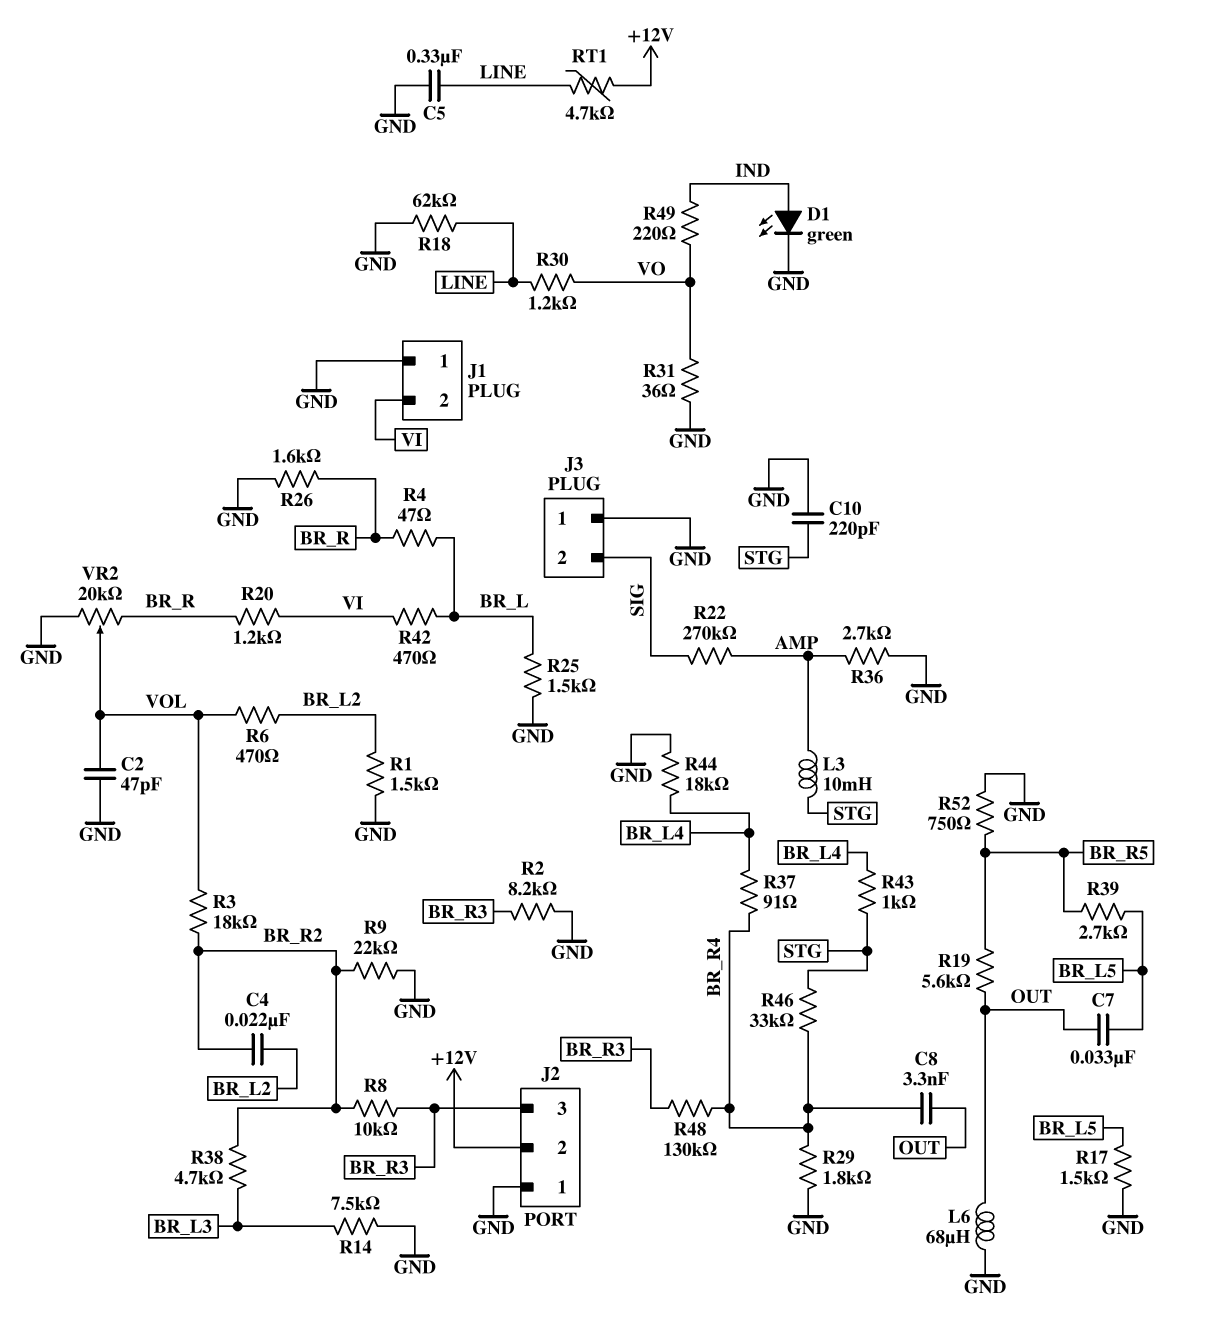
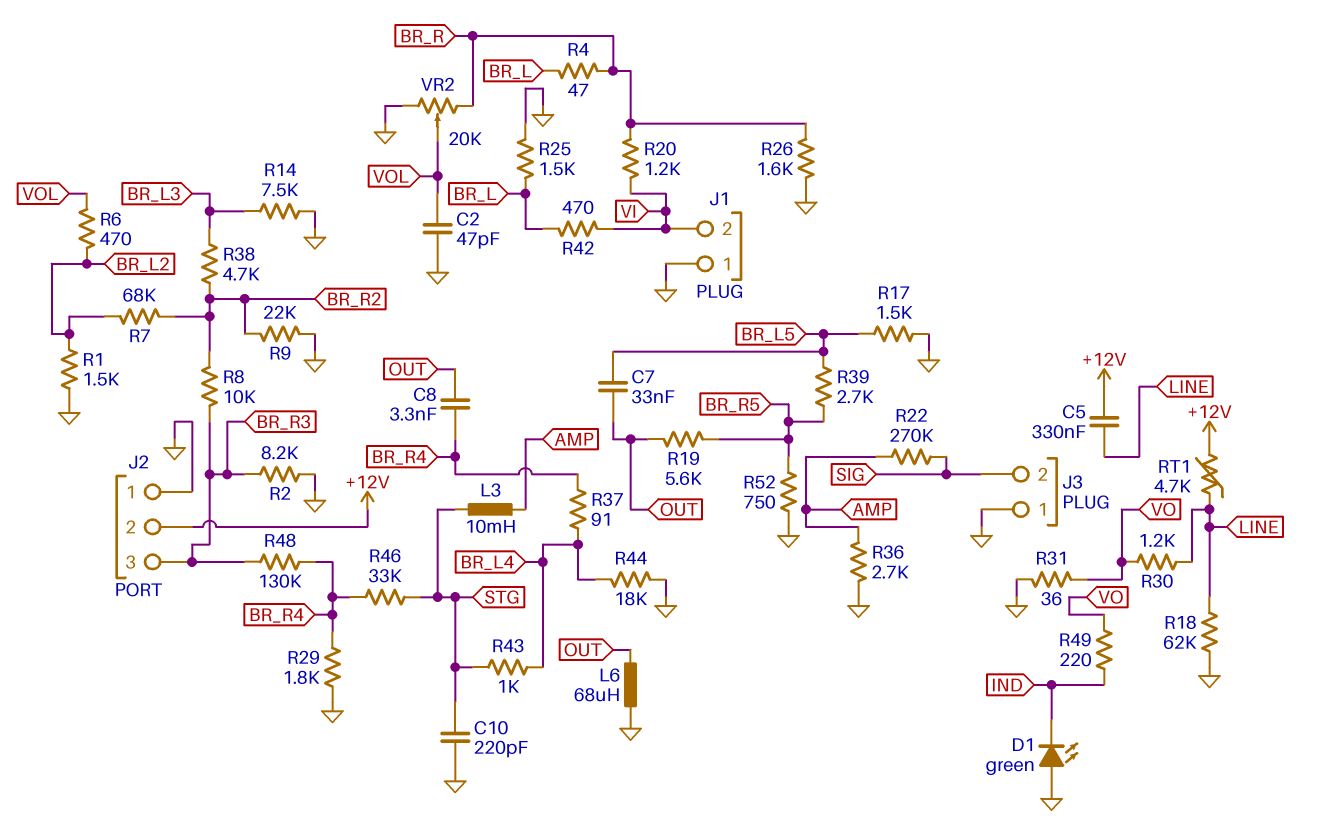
C4: 22nF (BR_L2, BR_R2) -> none
C5: 330nF (GND, LINE) -> 330nF (+12V, LINE)
D1: LED green (A IND, K GND) -> LED green (A GND, K IND)
R3: 18k (BR_R2, VOL) -> none
R7: none -> 68k (BR_L2, BR_R2)

